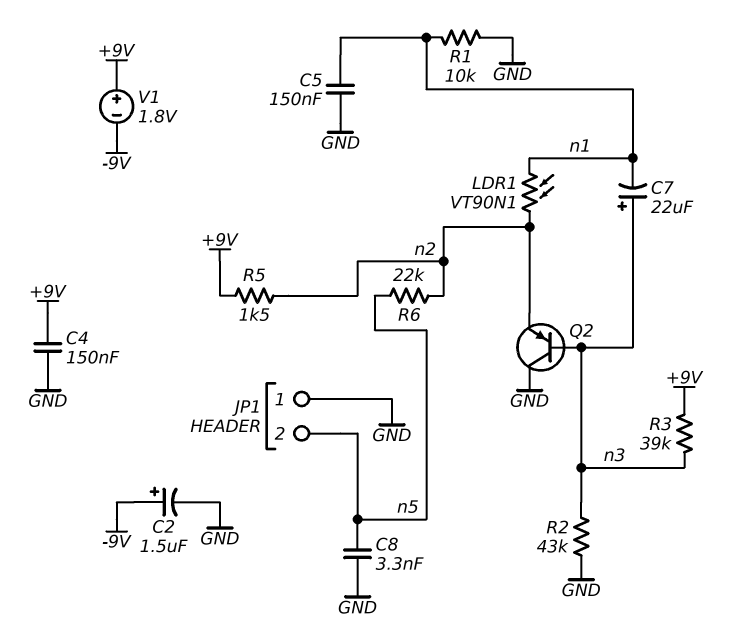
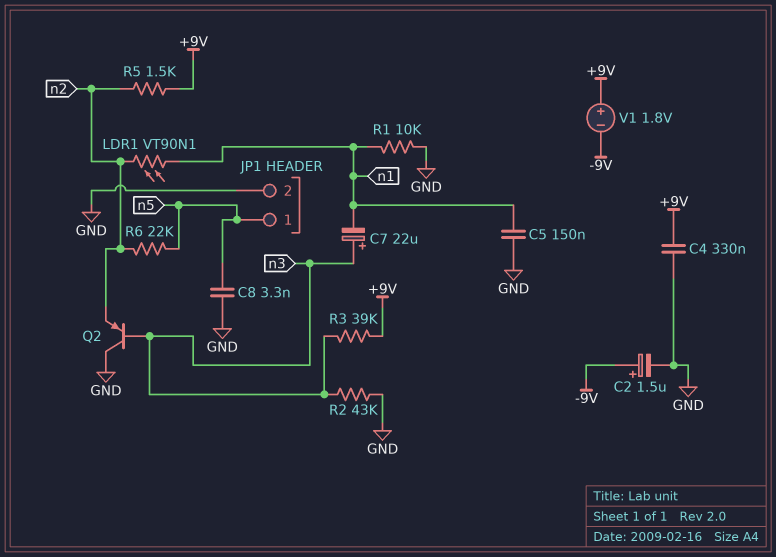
C4: 150nF (+9V, GND) -> 330nF (+9V, GND)
JP1 pin 1: GND -> n5
JP1 pin 2: n5 -> GND

